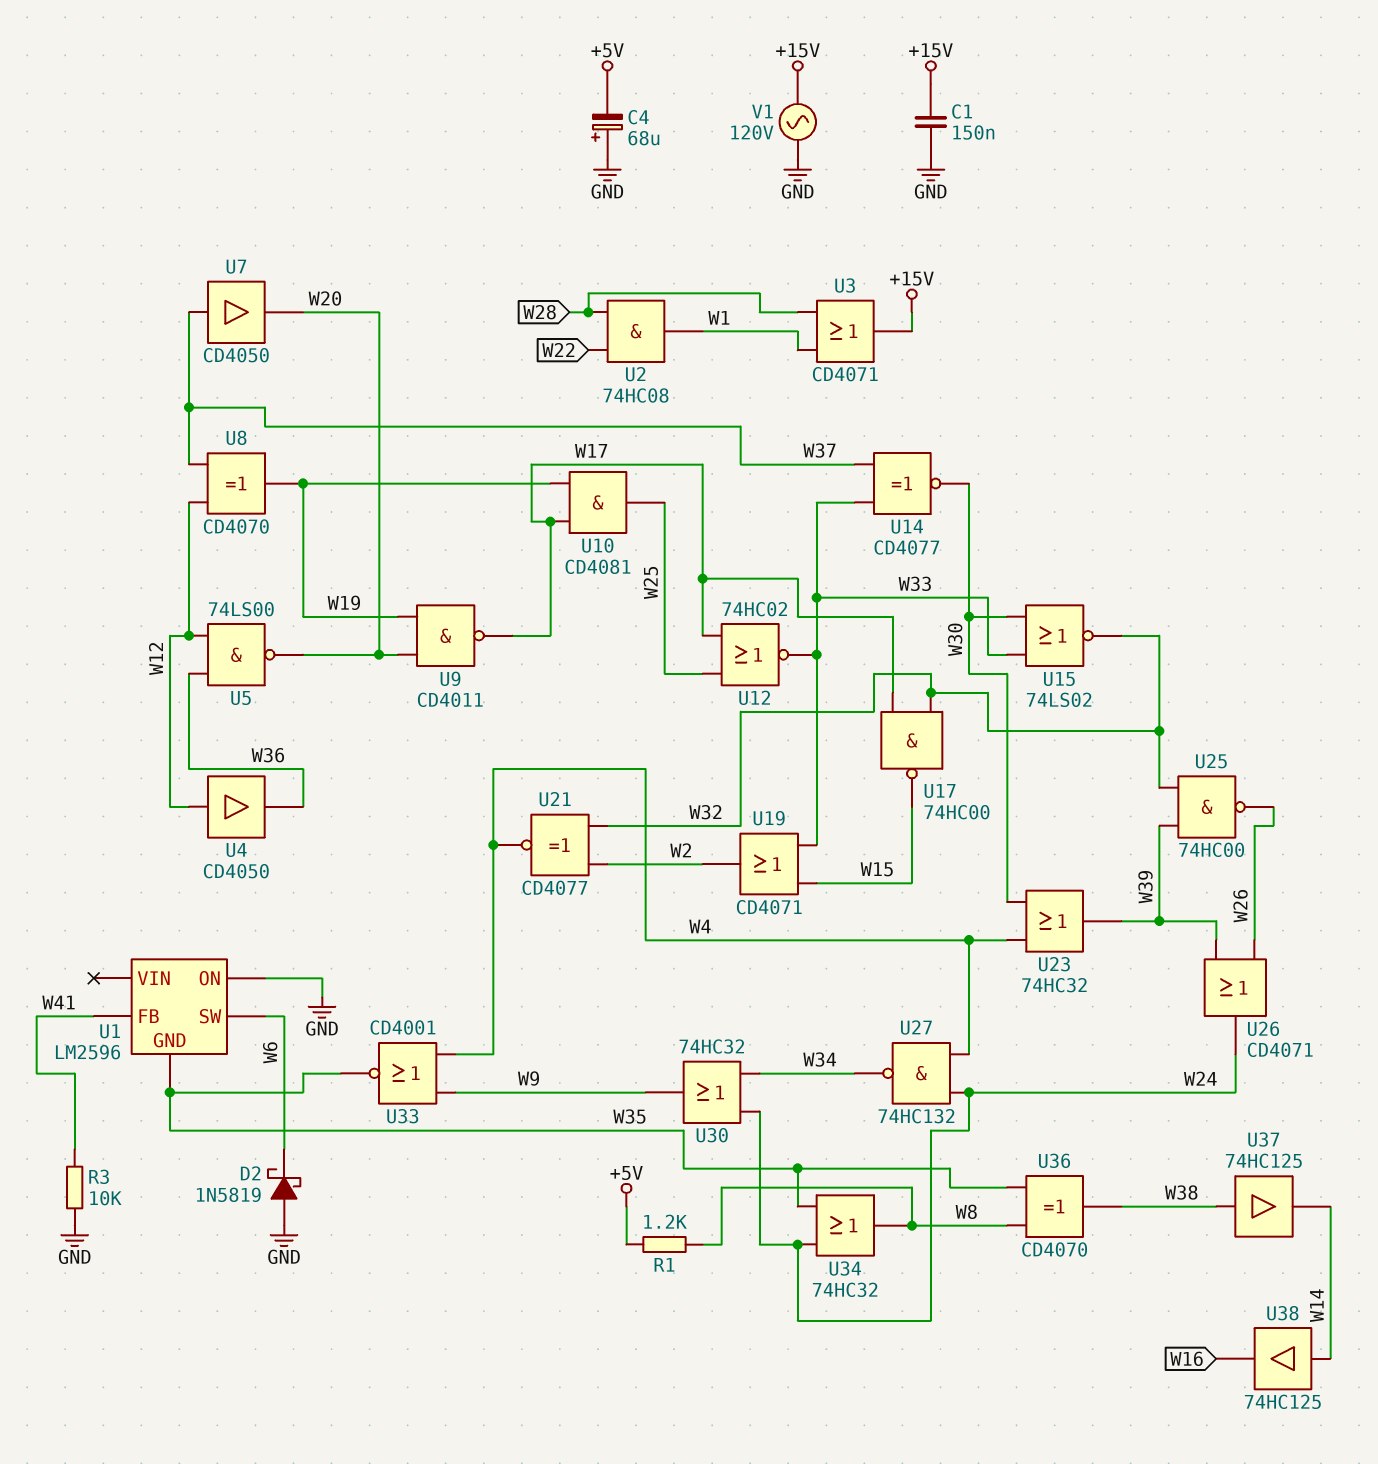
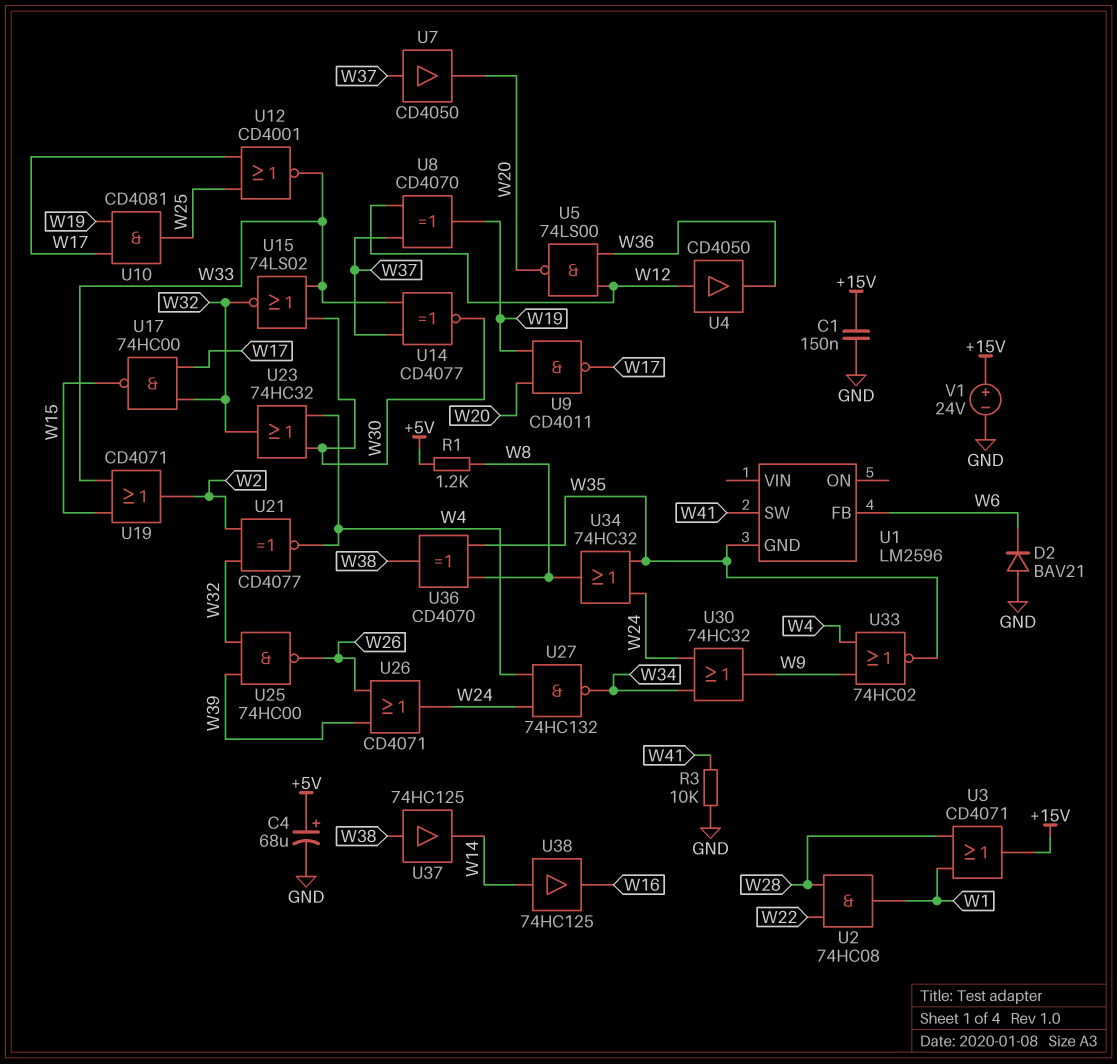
C4: 68uF (plus GND, minus +5V) -> 68uF (plus +5V, minus GND)
D2: schottky 1N5819 (A GND, K W6) -> diode BAV21 (A GND, K W6)
U1 pin FB: W41 -> W6
U1 pin ON: GND -> none
U1 pin SW: W6 -> W41
U12: NOR 74HC02 (in W17, in W25, out W33) -> NOR CD4001 (in W17, in W25, out W33)
U23: OR 74HC32 (in W4, in W30, out W39) -> OR 74HC32 (in W4, in W30, out W32)
U33: NOR CD4001 (in W4, in W9, out W35) -> NOR 74HC02 (in W4, in W9, out W35)
V1: AC 120V (+15V, GND) -> 24V (plus +15V, minus GND)

